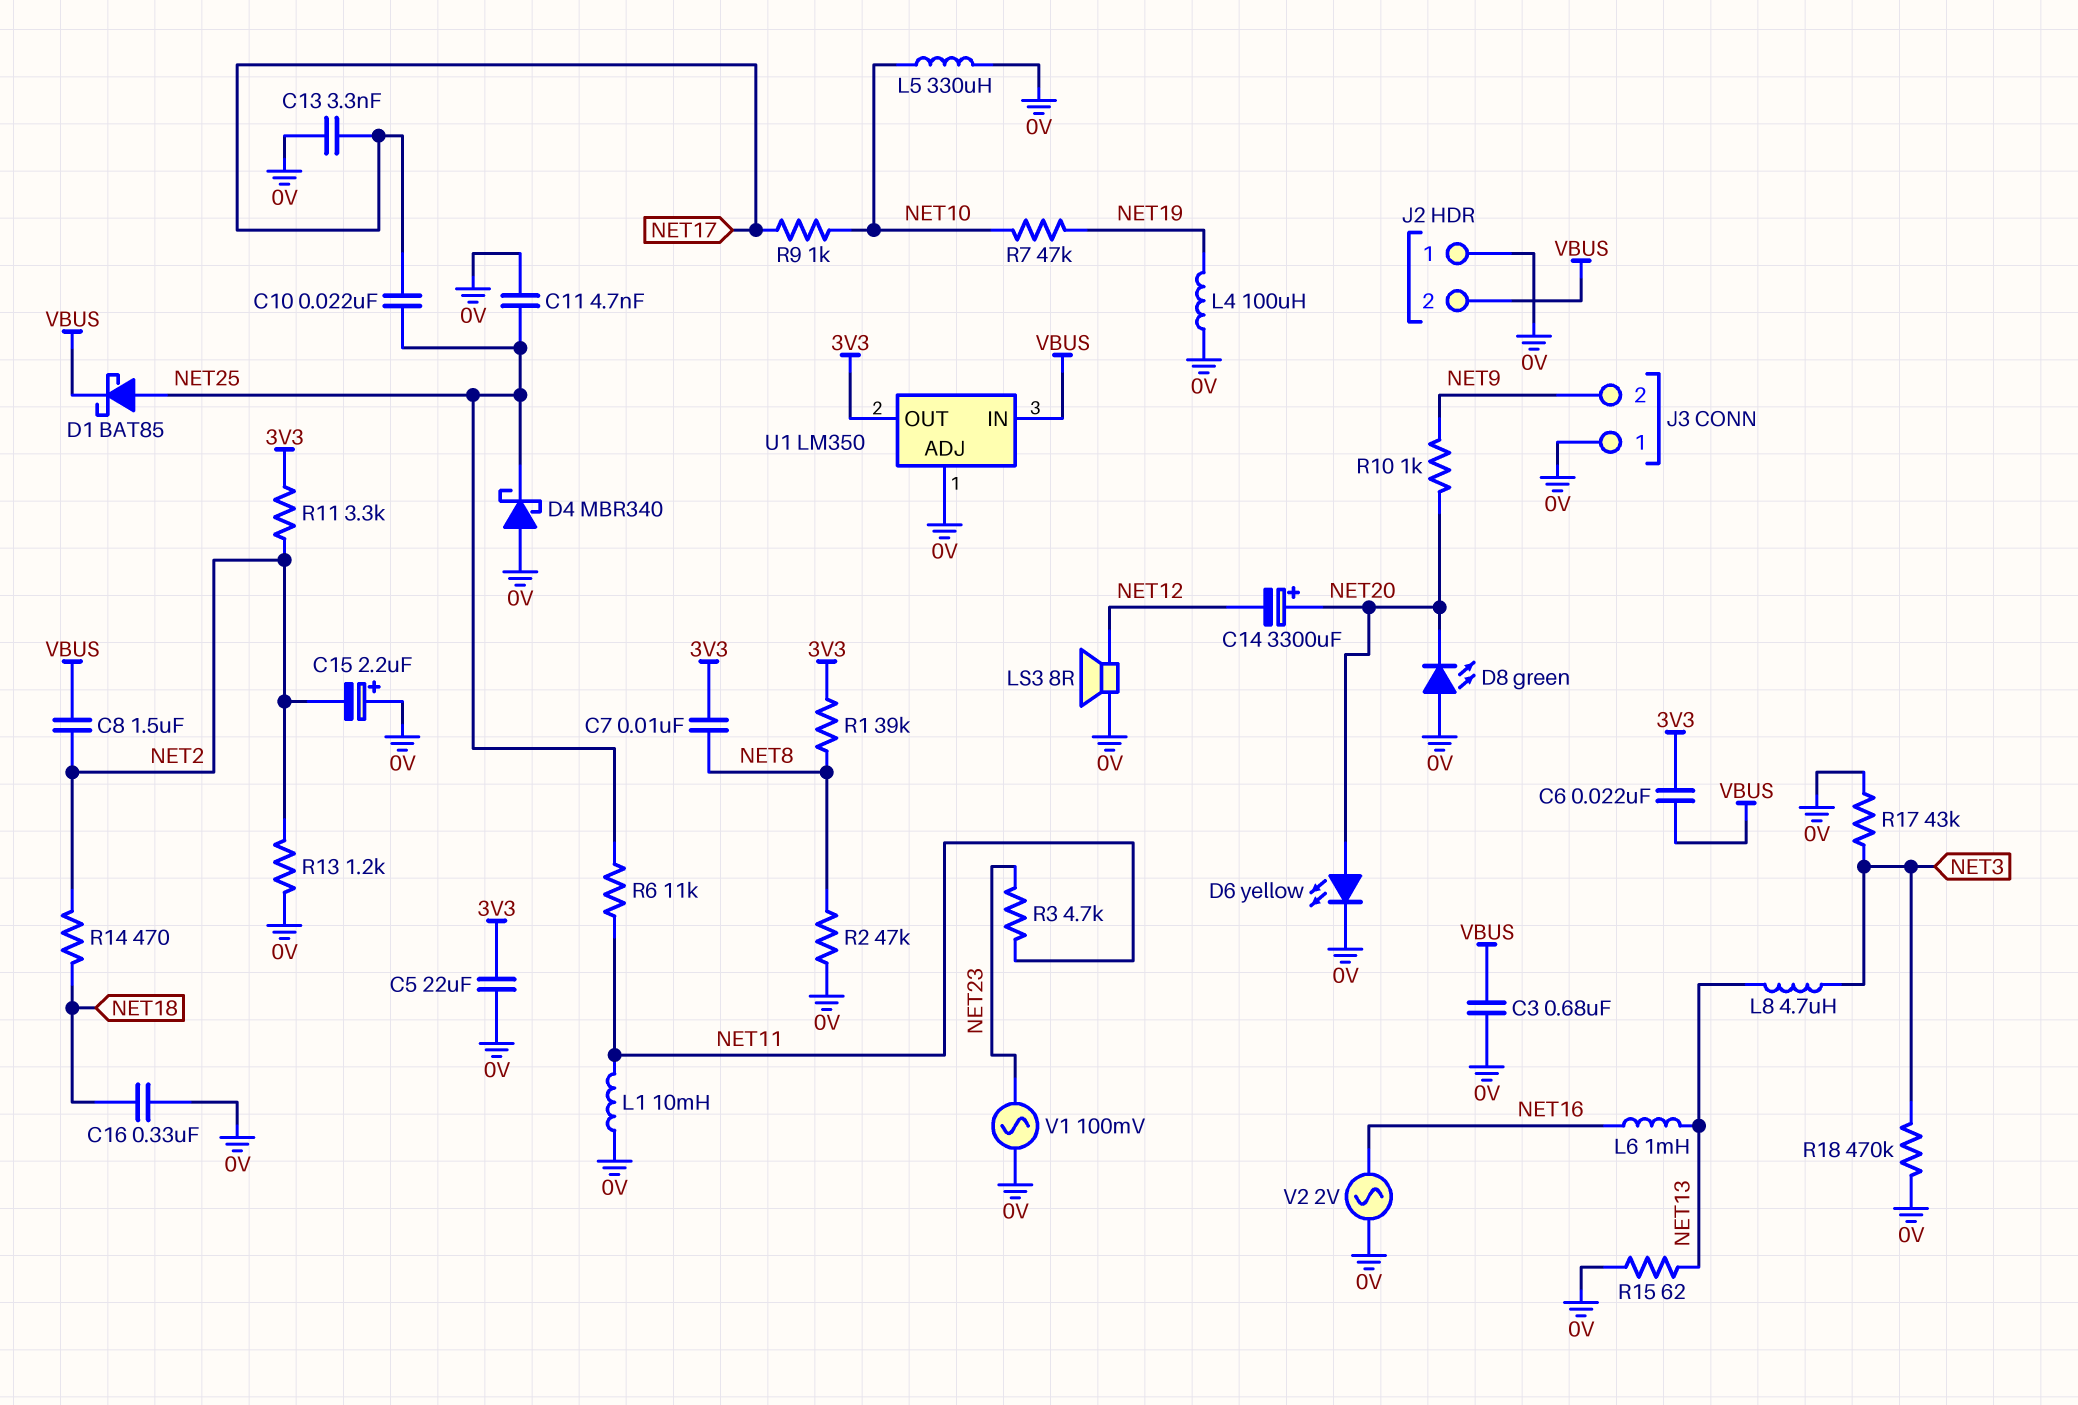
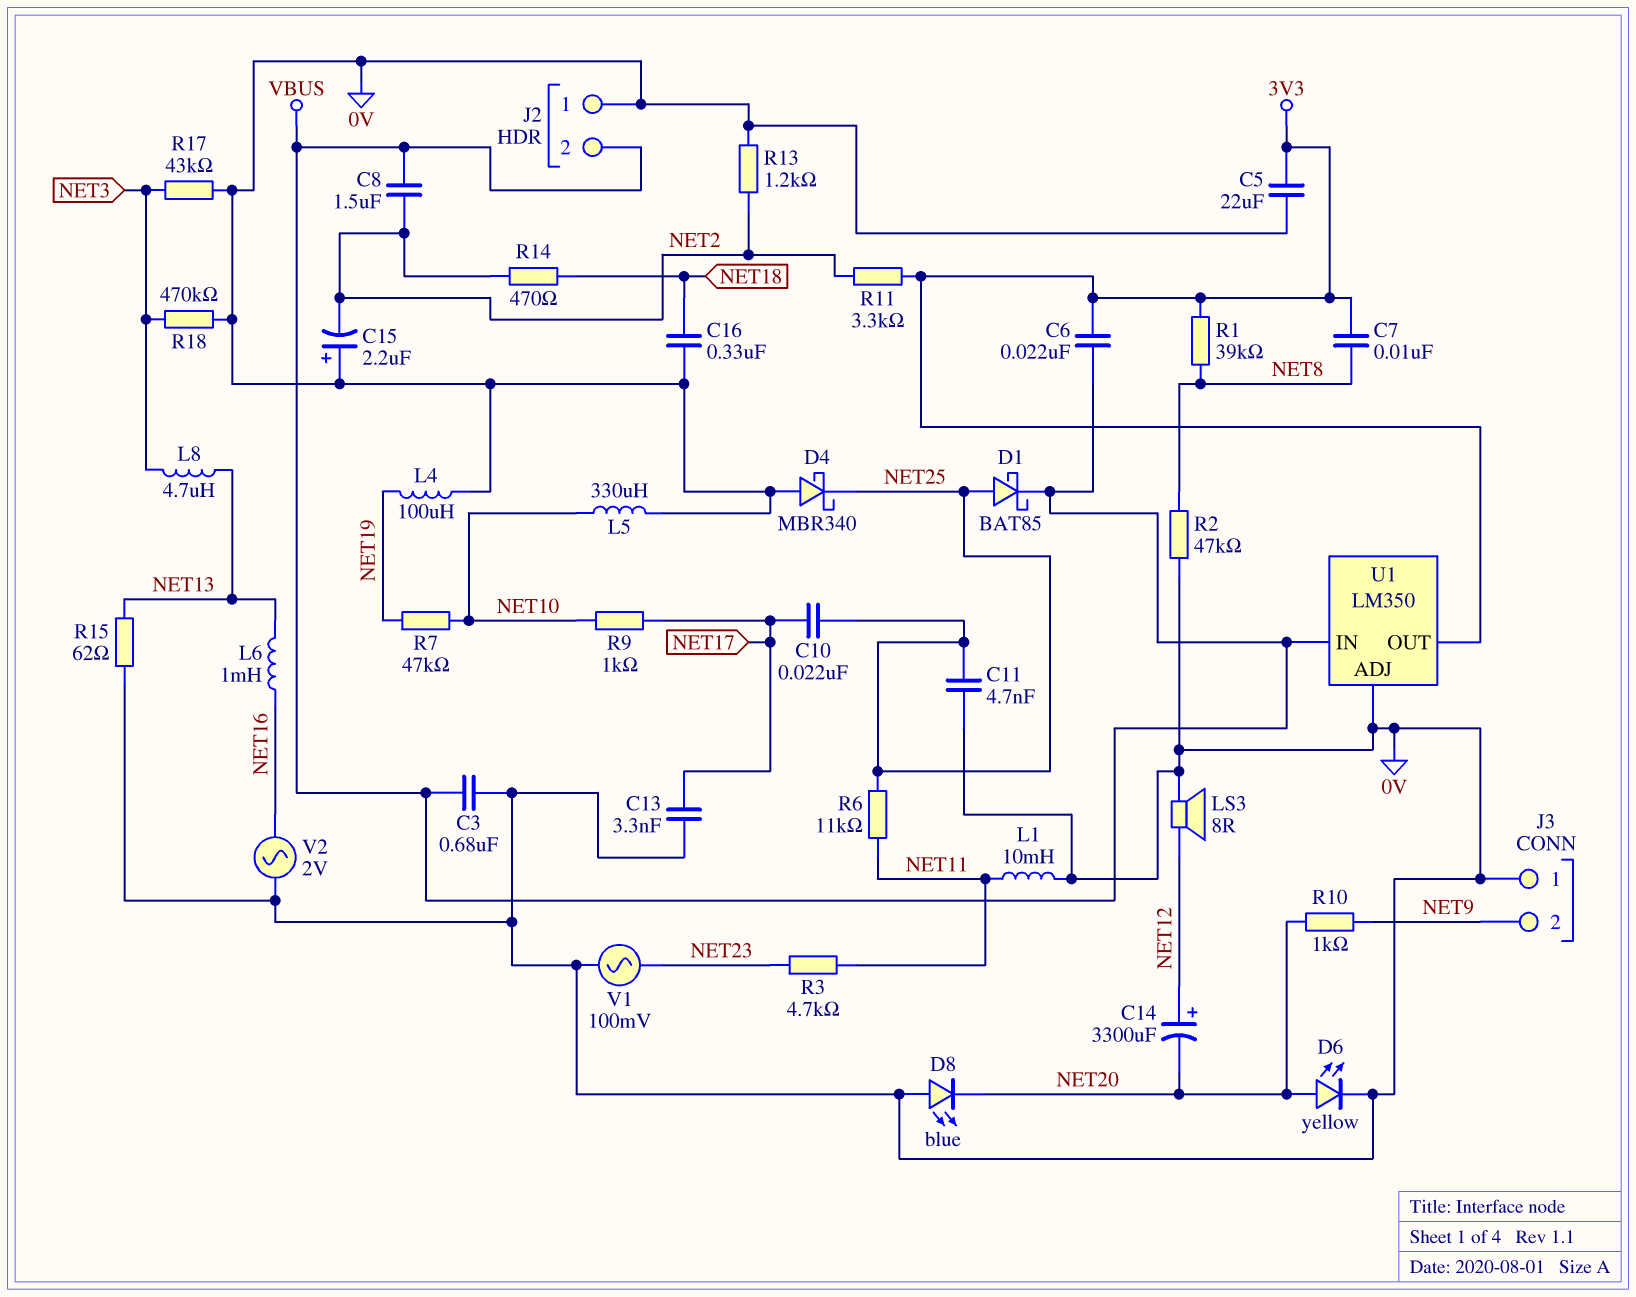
C14: 3300uF (plus NET20, minus NET12) -> 3300uF (plus NET12, minus NET20)
D8: LED green (A 0V, K NET20) -> LED blue (A 0V, K NET20)

